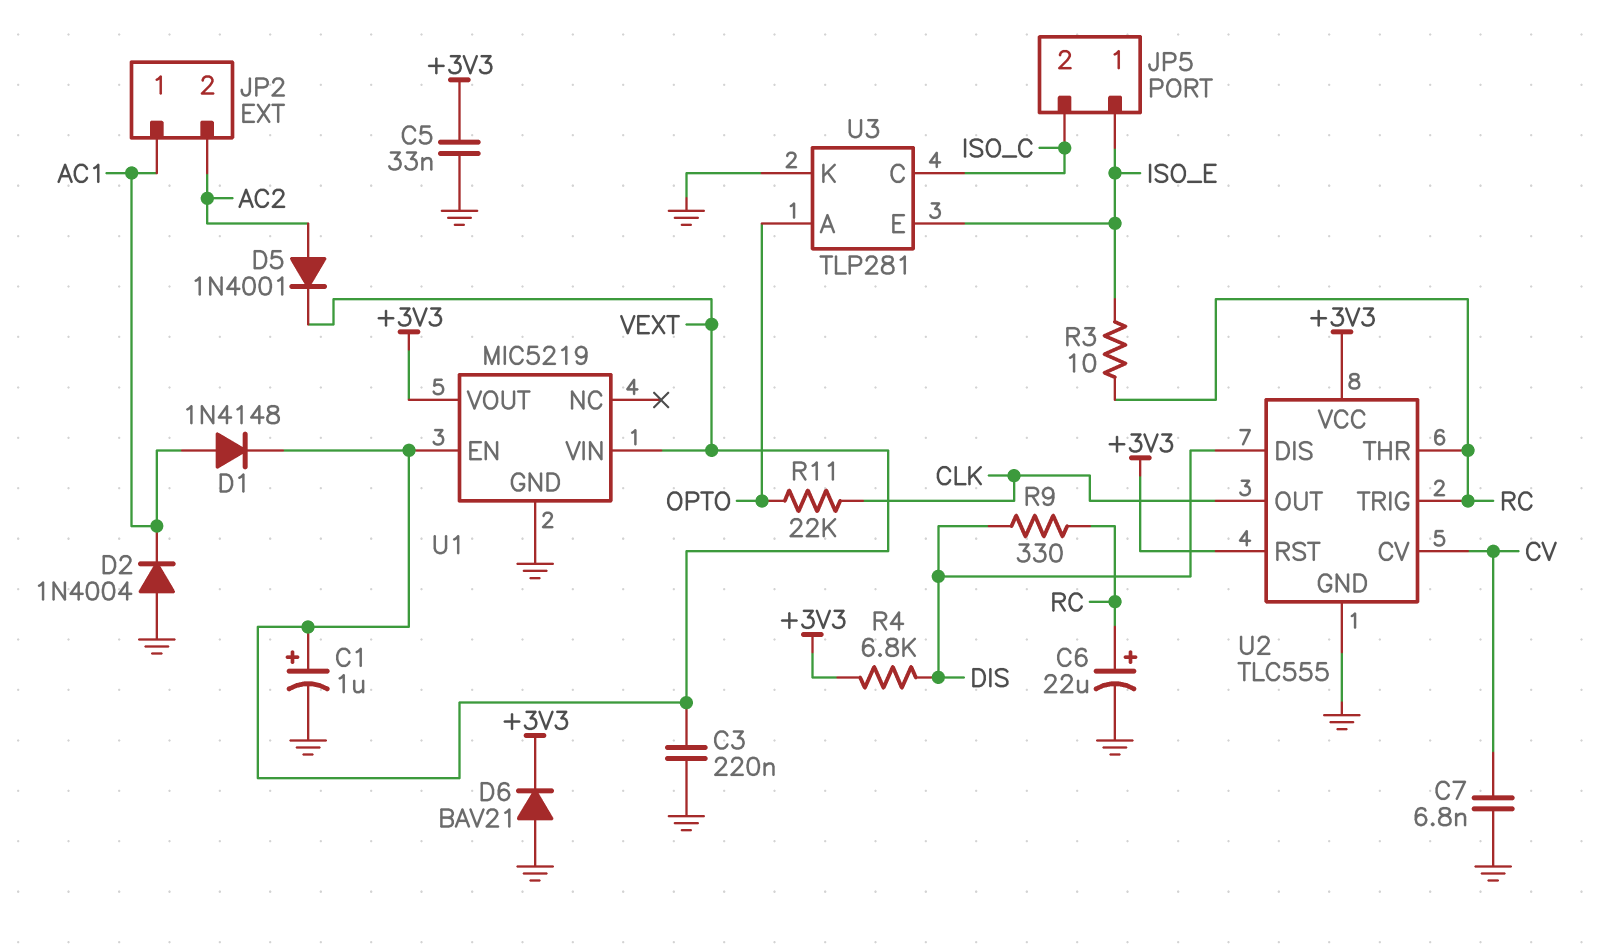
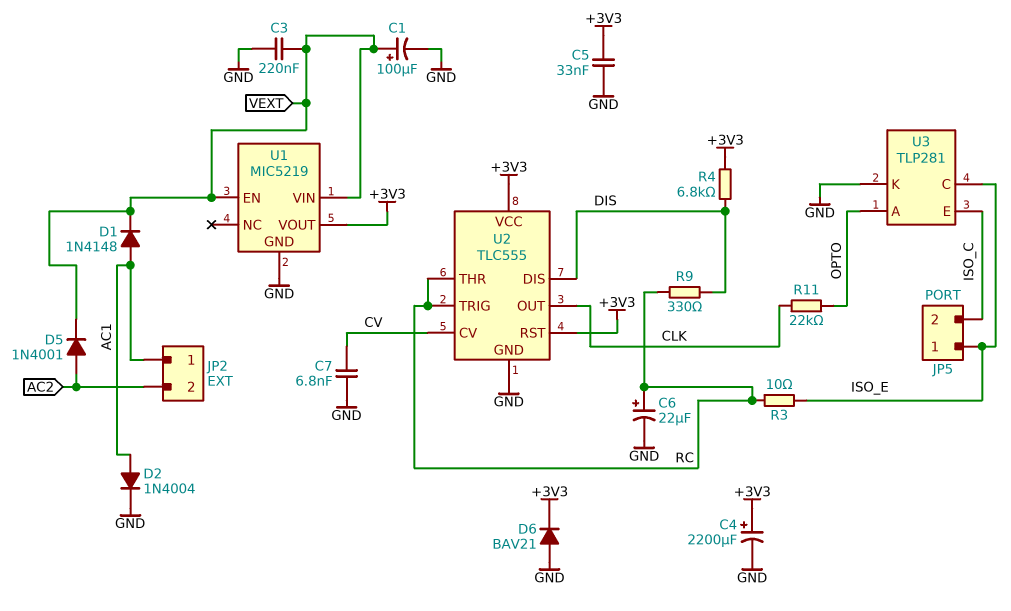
C1: 1uF (plus VEXT, minus GND) -> 100uF (plus VEXT, minus GND)
C4: none -> 2200uF (plus +3V3, minus GND)
D2: diode 1N4004 (A GND, K AC1) -> diode 1N4004 (A AC1, K GND)
U3 pin C: ISO_C -> ISO_E
U3 pin E: ISO_E -> ISO_C

